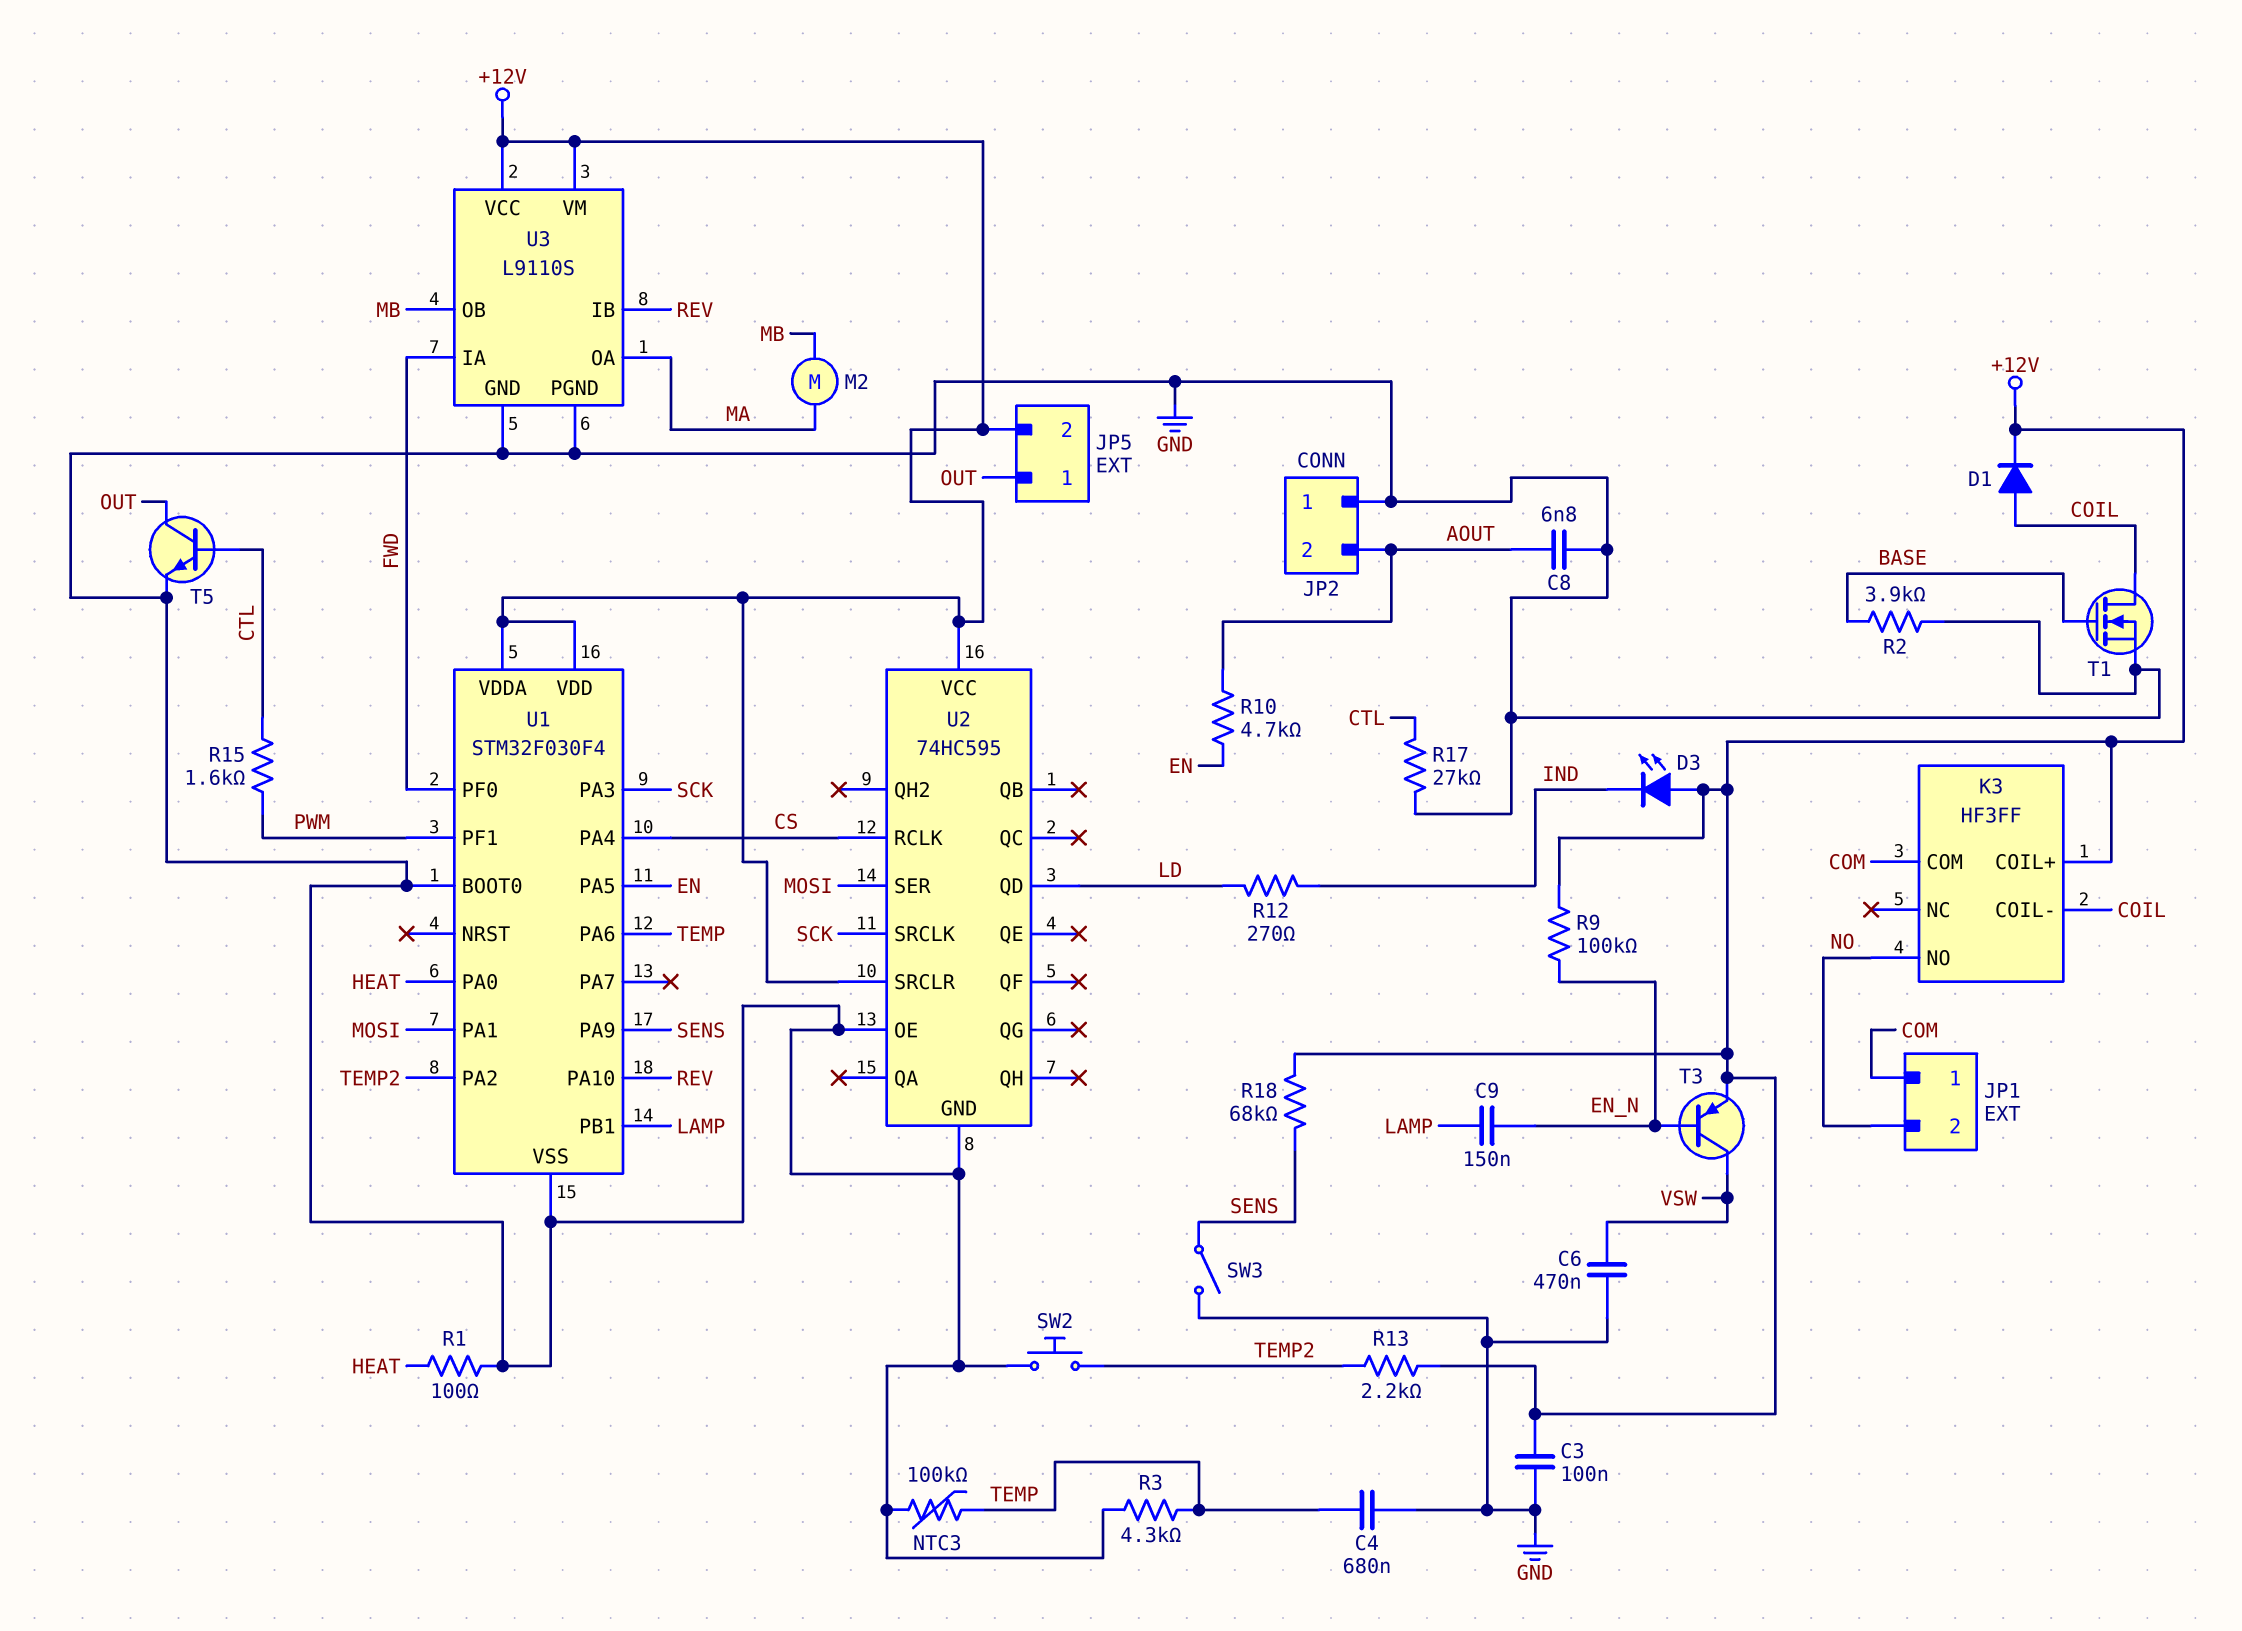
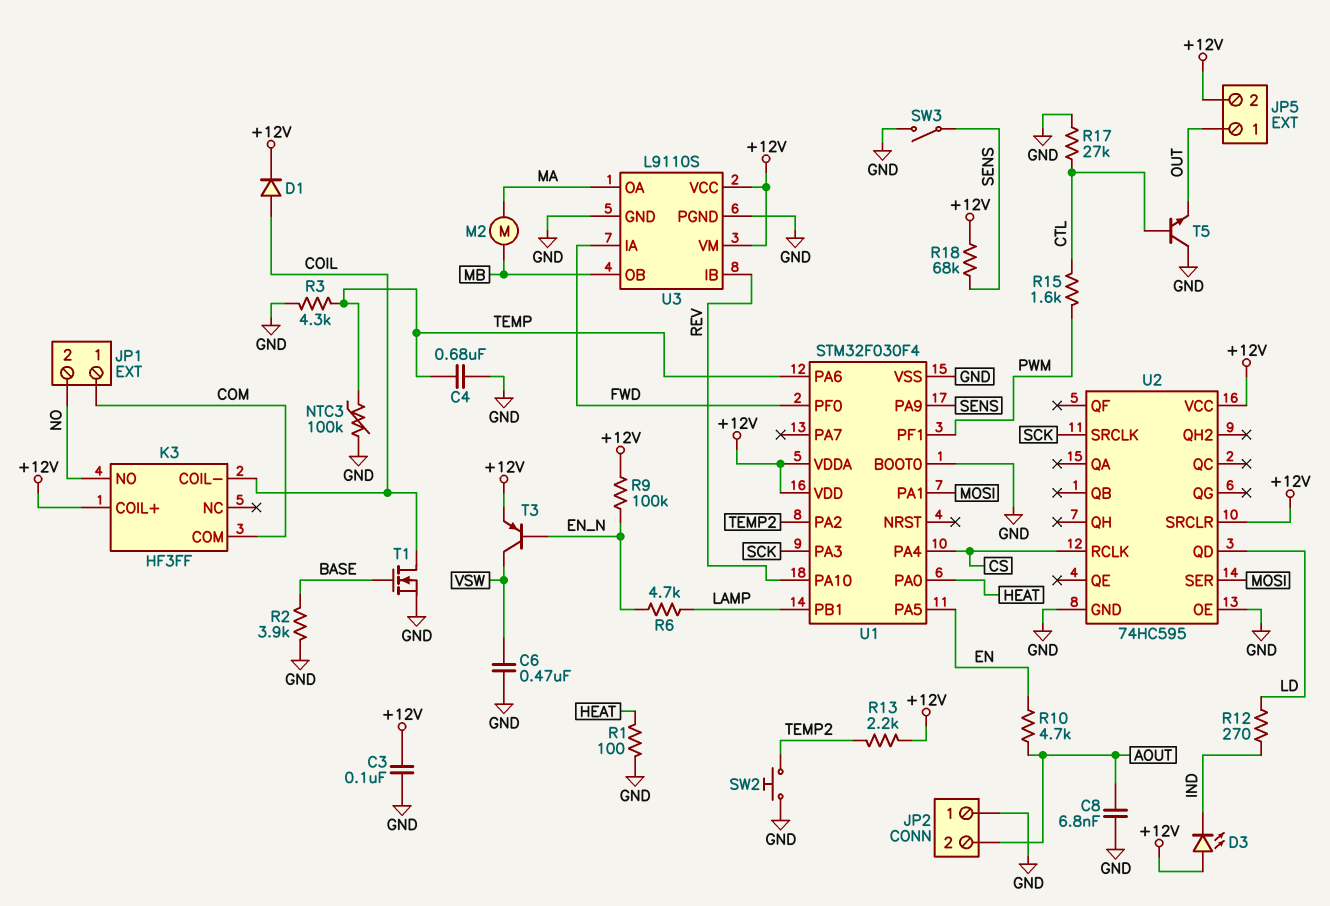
C9: 150nF (EN_N, LAMP) -> none
R6: none -> 4.7k (EN_N, LAMP)
T5: NPN (B CTL, C OUT, E GND) -> NPN (B CTL, C GND, E OUT)

